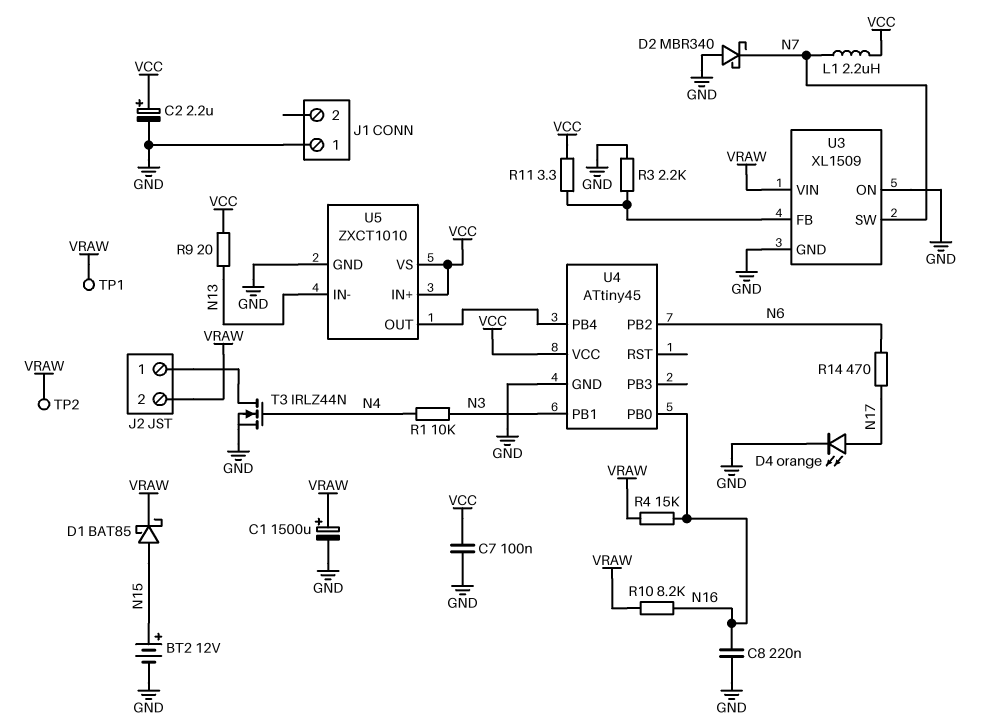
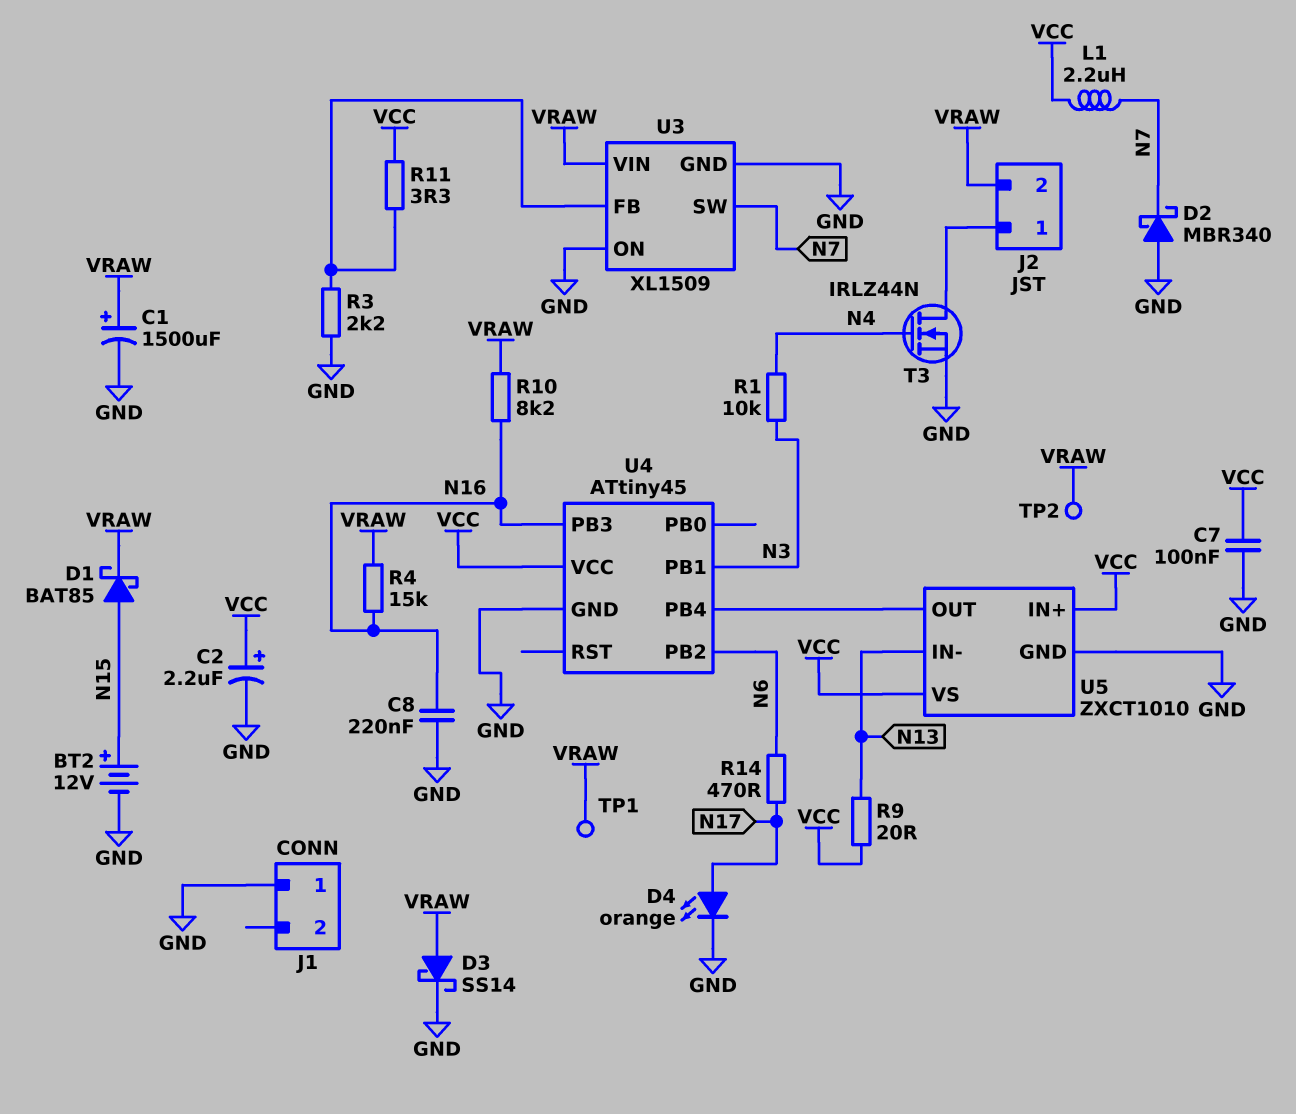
D3: none -> schottky SS14 (A VRAW, K GND)
U4 pin PB0: N16 -> none
U4 pin PB3: none -> N16

